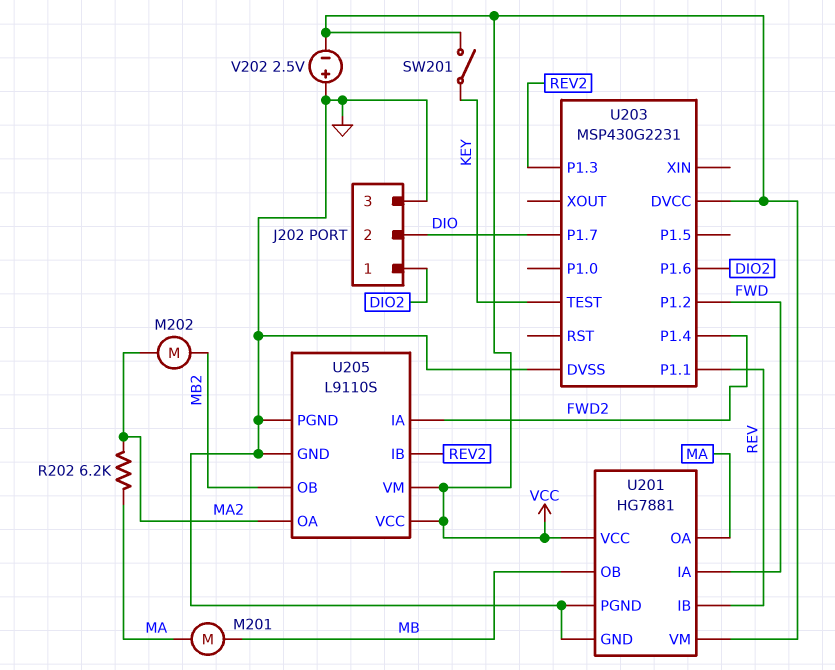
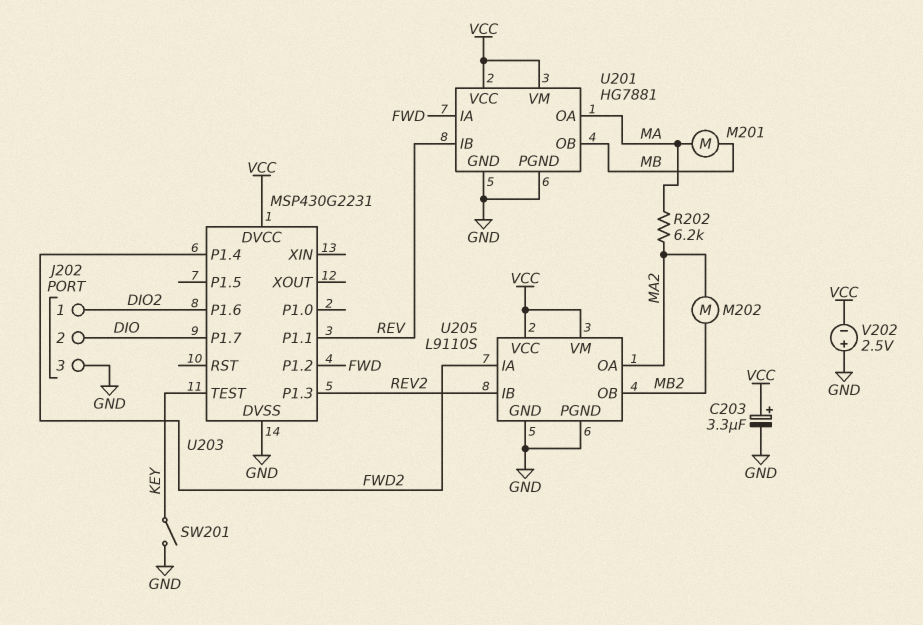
C203: none -> 3.3uF (plus VCC, minus GND)
SW201: switch (KEY, VCC) -> switch (GND, KEY)

